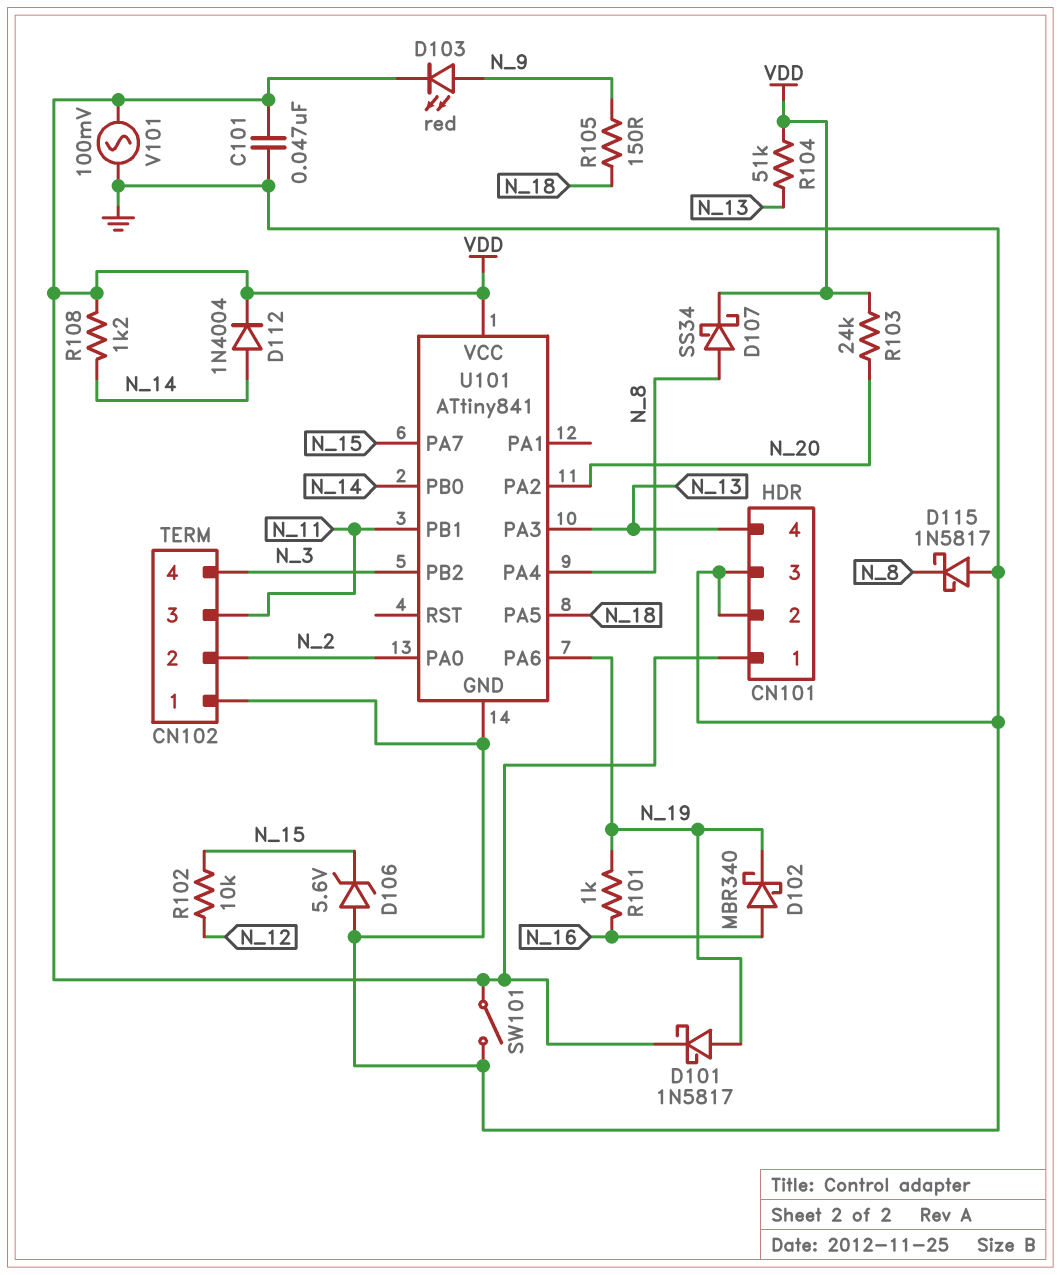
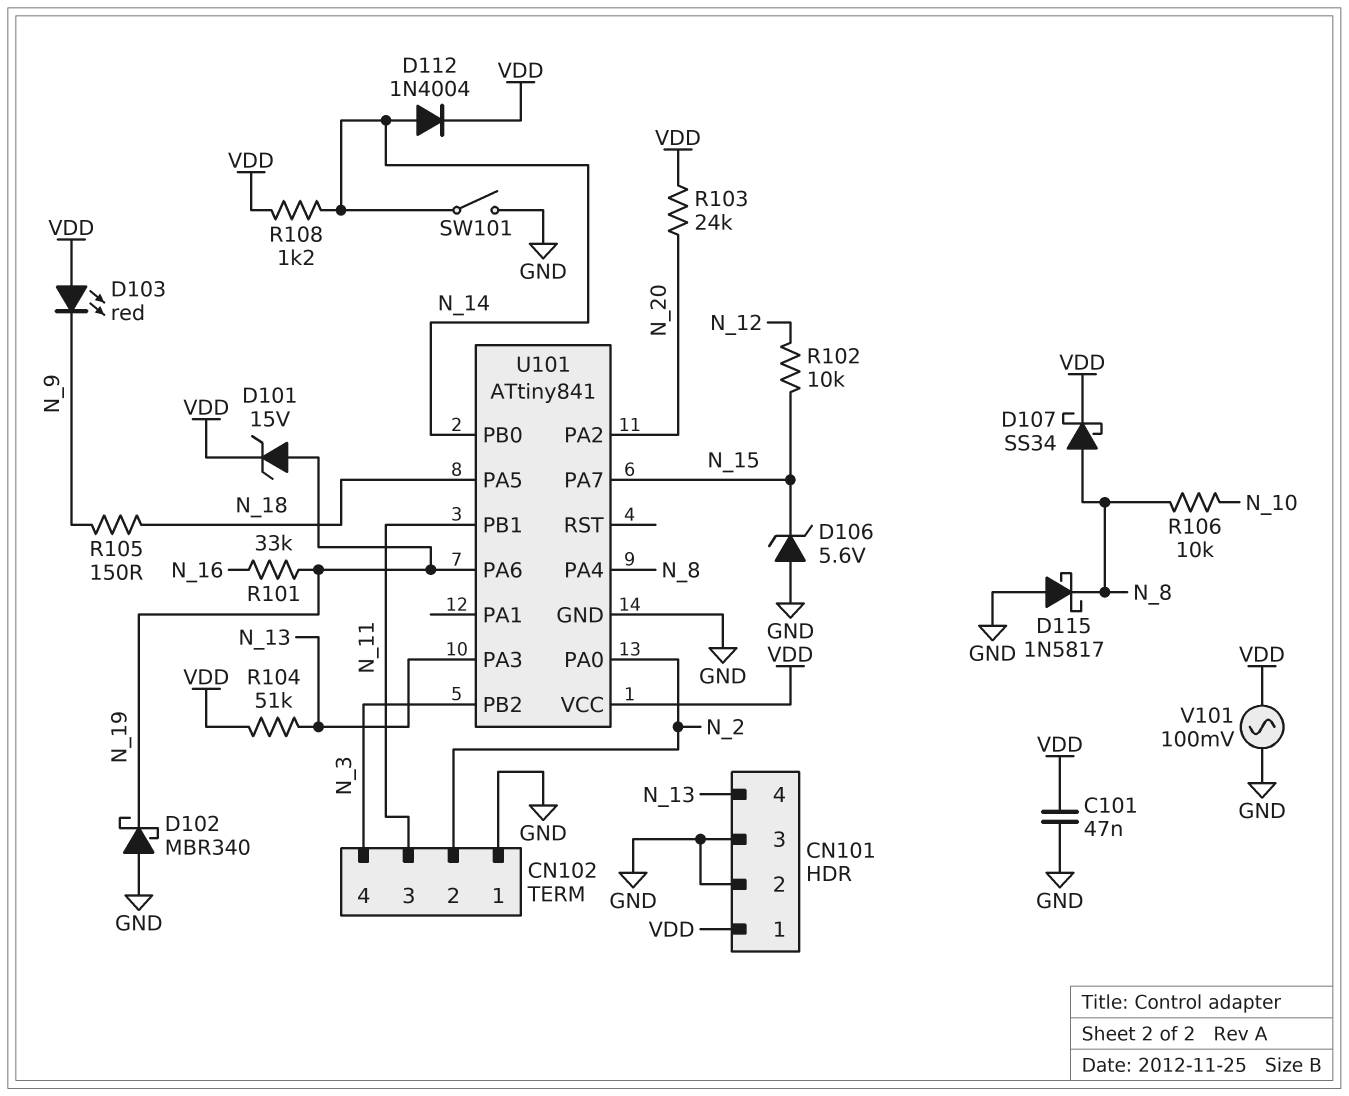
D101: schottky 1N5817 (A N_19, K VDD) -> zener 15V (A N_19, K VDD)
D102: schottky MBR340 (A N_16, K N_19) -> schottky MBR340 (A GND, K N_19)
D103: LED red (A N_9, K VDD) -> LED red (A VDD, K N_9)
R101: 1k (N_16, N_19) -> 33k (N_16, N_19)
R106: none -> 10k (N_8, N_10)
SW101: switch (GND, VDD) -> switch (GND, N_14)

